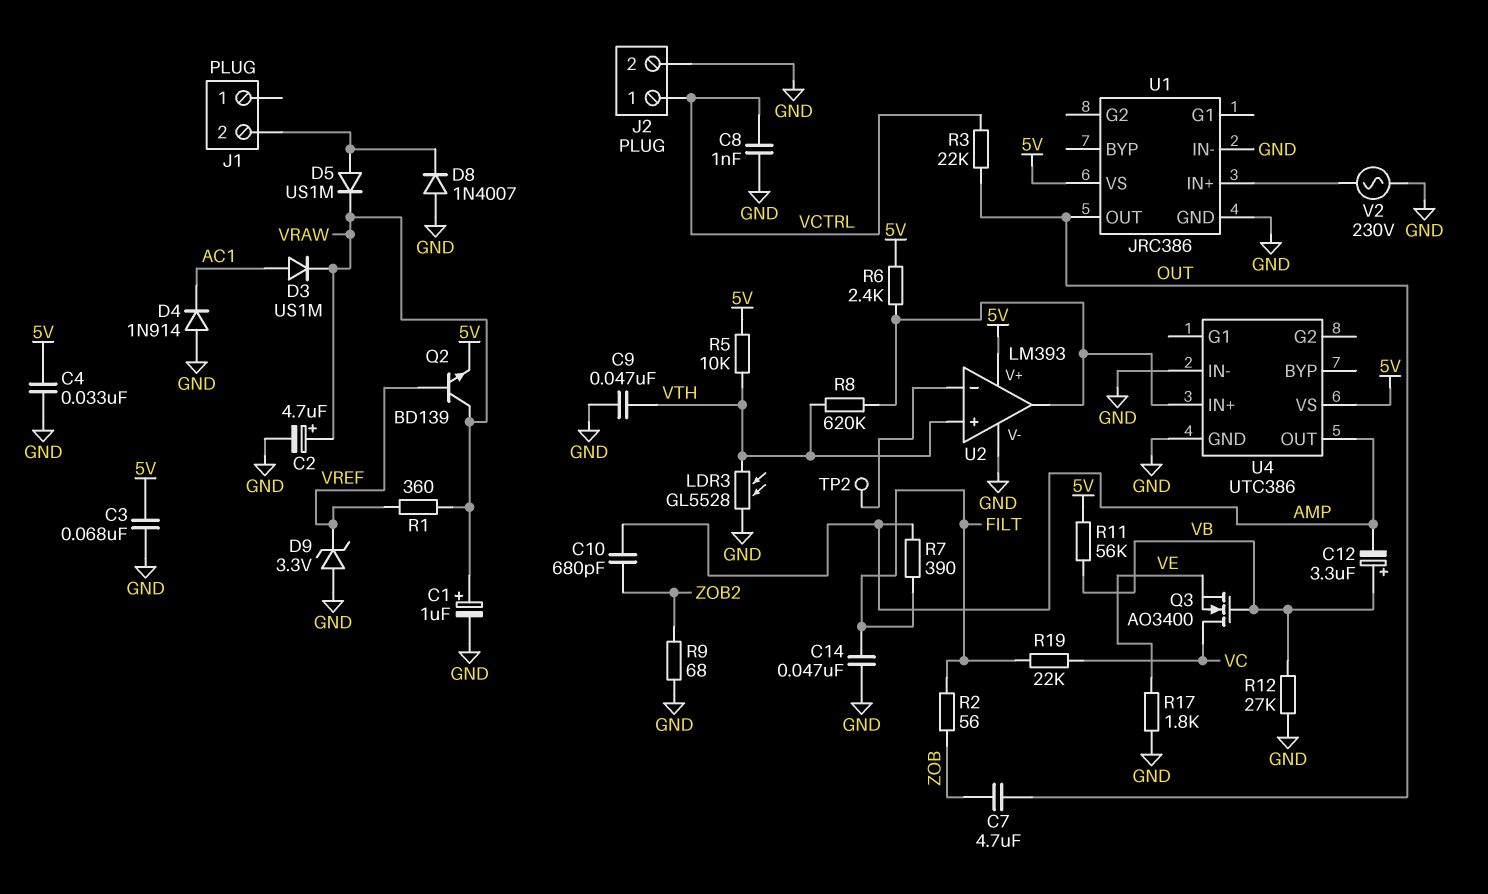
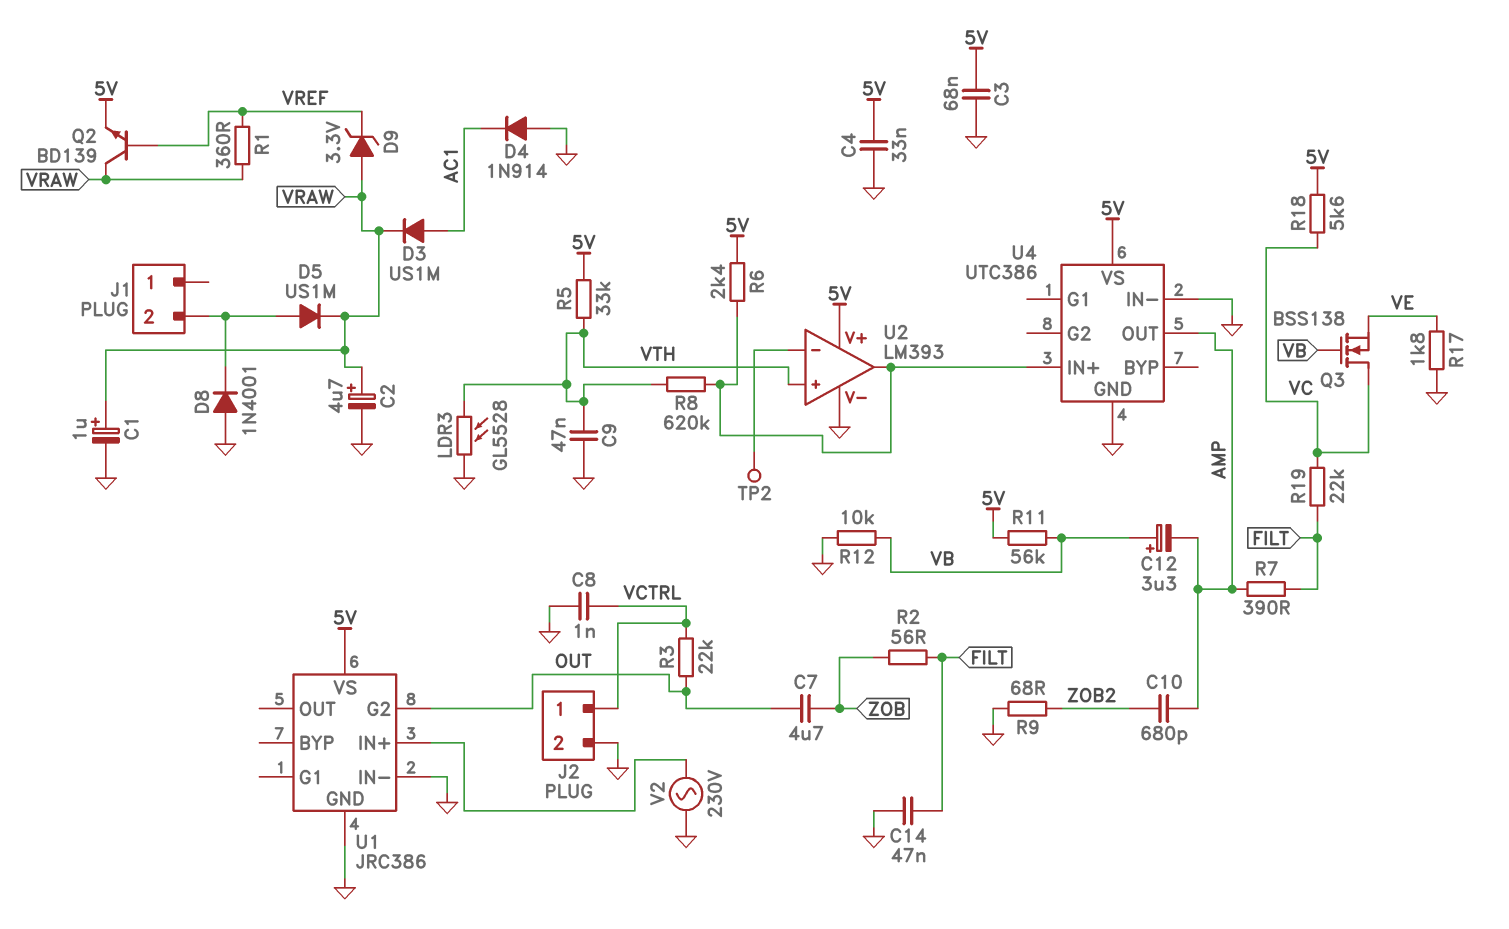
D8: diode 1N4007 (A GND, K J1/2) -> diode 1N4001 (A GND, K J1/2)
D9: zener 3.3V (A GND, K VREF) -> zener 3.3V (A VRAW, K VREF)
Q3: NMOS AO3400 (G VB, D VC, S VE) -> NMOS BSS138 (G VB, D VC, S VE)
R5: 10k (5V, VTH) -> 33k (5V, VTH)
R12: 27k (GND, VB) -> 10k (GND, VB)
R18: none -> 5.6k (5V, VC)
U1 pin G2: none -> OUT
U1 pin OUT: OUT -> none

